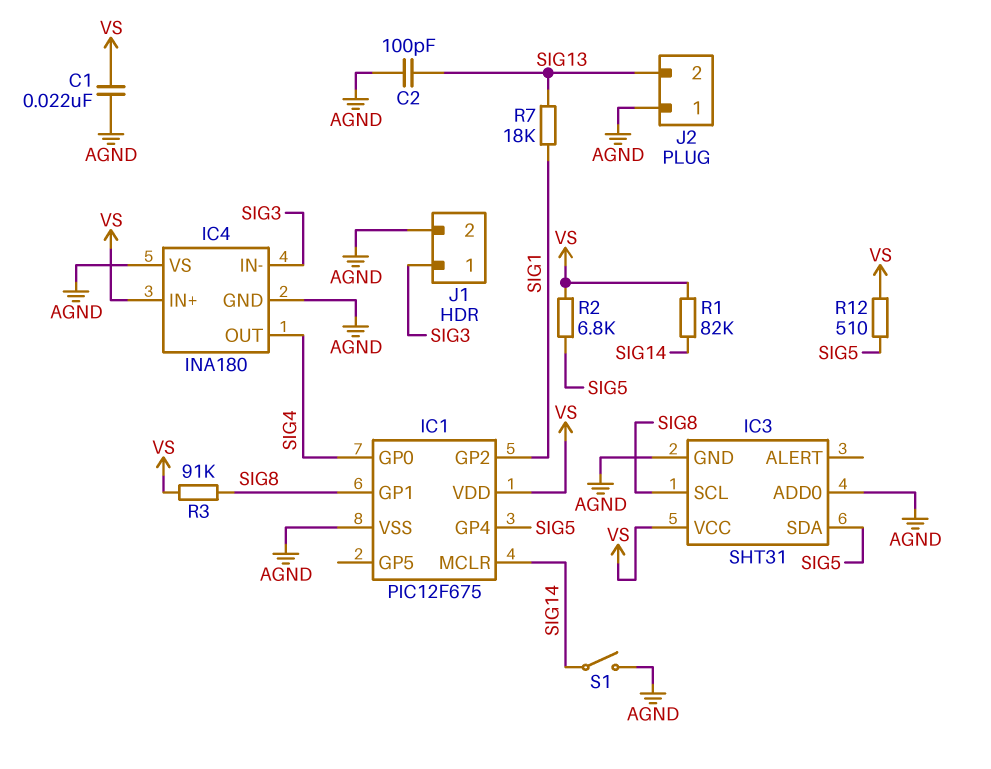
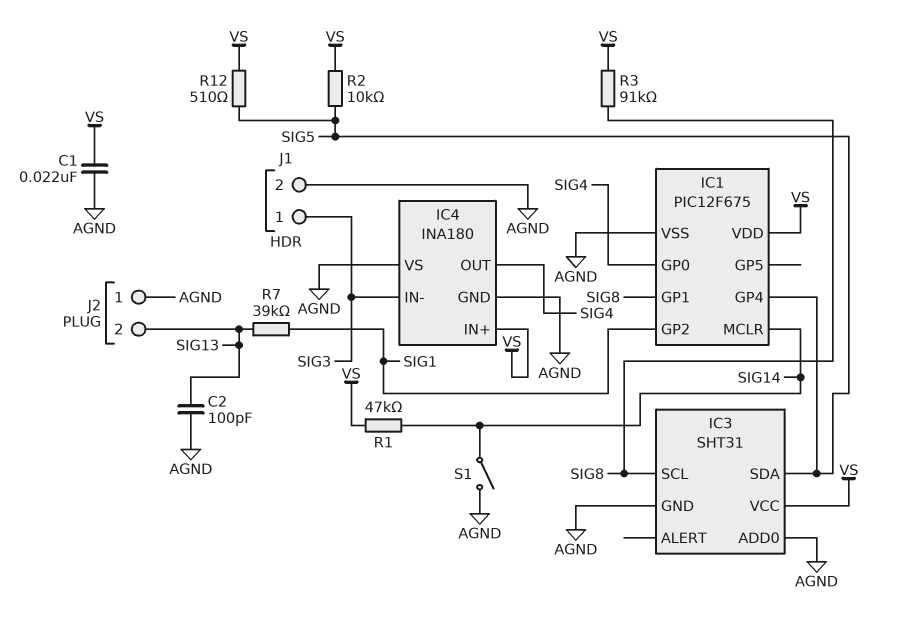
R1: 82k (SIG14, VS) -> 47k (SIG14, VS)
R2: 6.8k (SIG5, VS) -> 10k (SIG5, VS)
R7: 18k (SIG1, SIG13) -> 39k (SIG1, SIG13)

